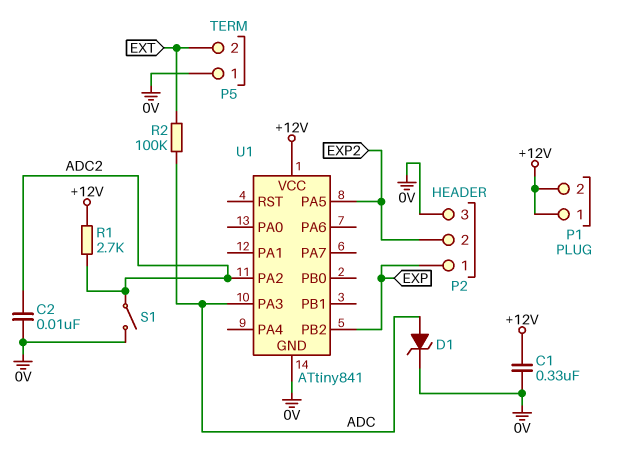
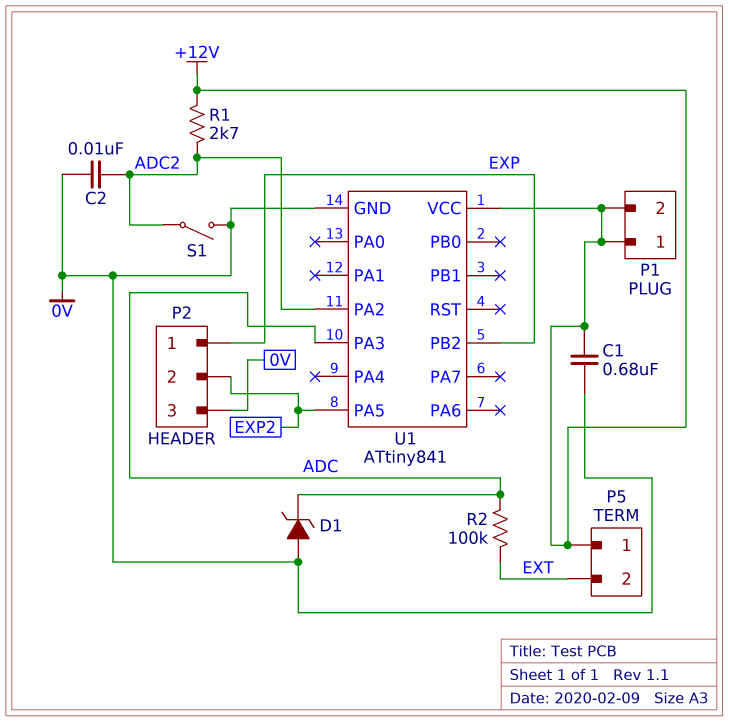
C1: 330nF (+12V, 0V) -> 680nF (+12V, 0V)
D1: zener (A ADC, K 0V) -> zener (A 0V, K ADC)
P5 pin 1: 0V -> +12V

